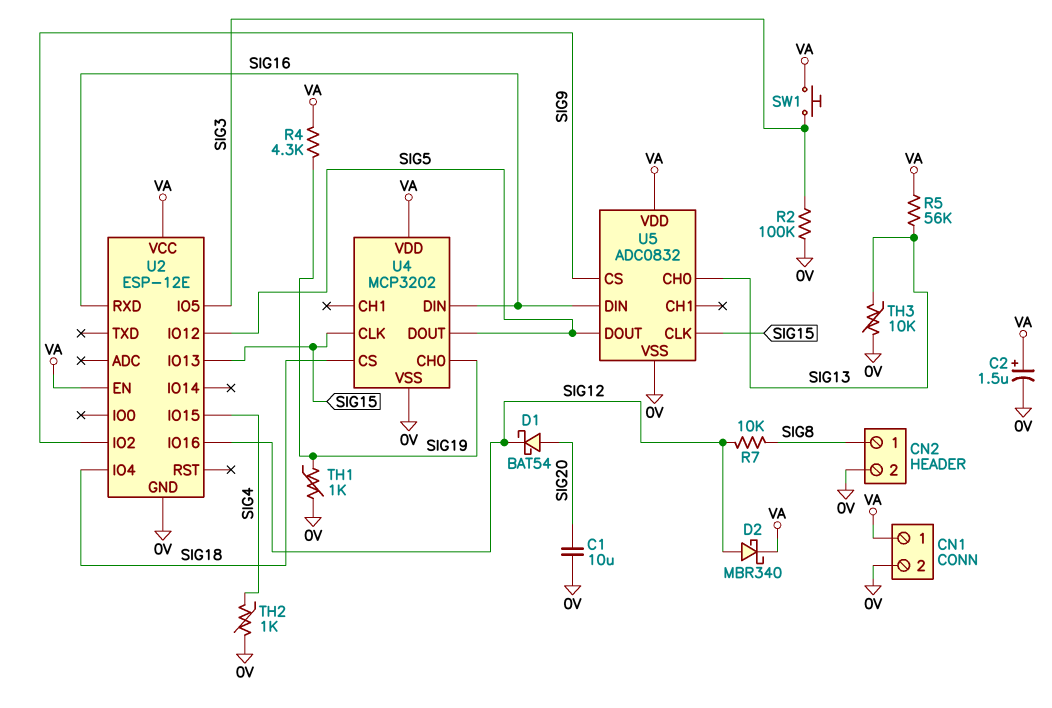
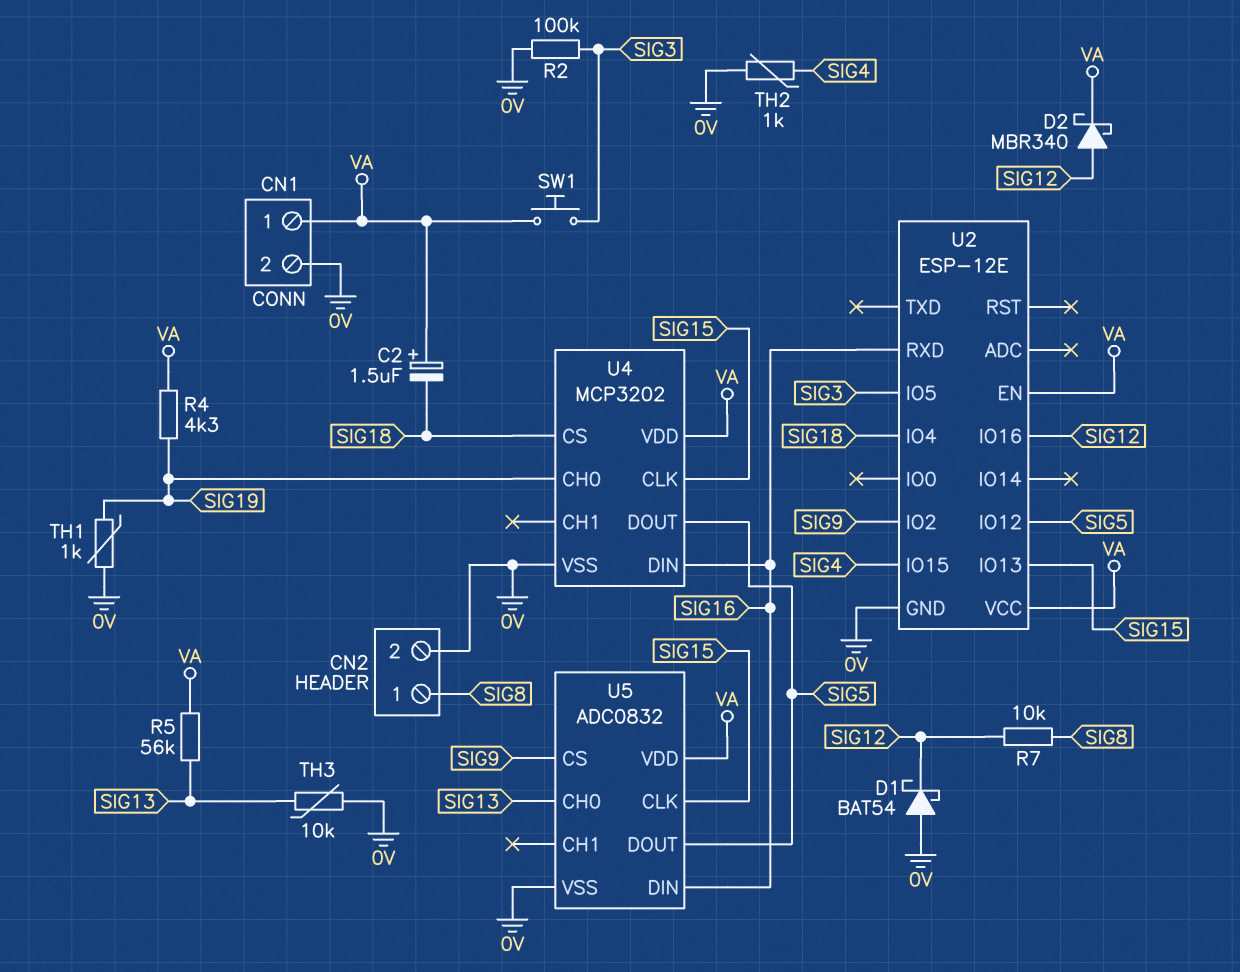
C1: 10uF (0V, SIG20) -> none
C2: 1.5uF (plus VA, minus 0V) -> 1.5uF (plus VA, minus SIG18)
D1: schottky BAT54 (A SIG20, K SIG12) -> schottky BAT54 (A 0V, K SIG12)

